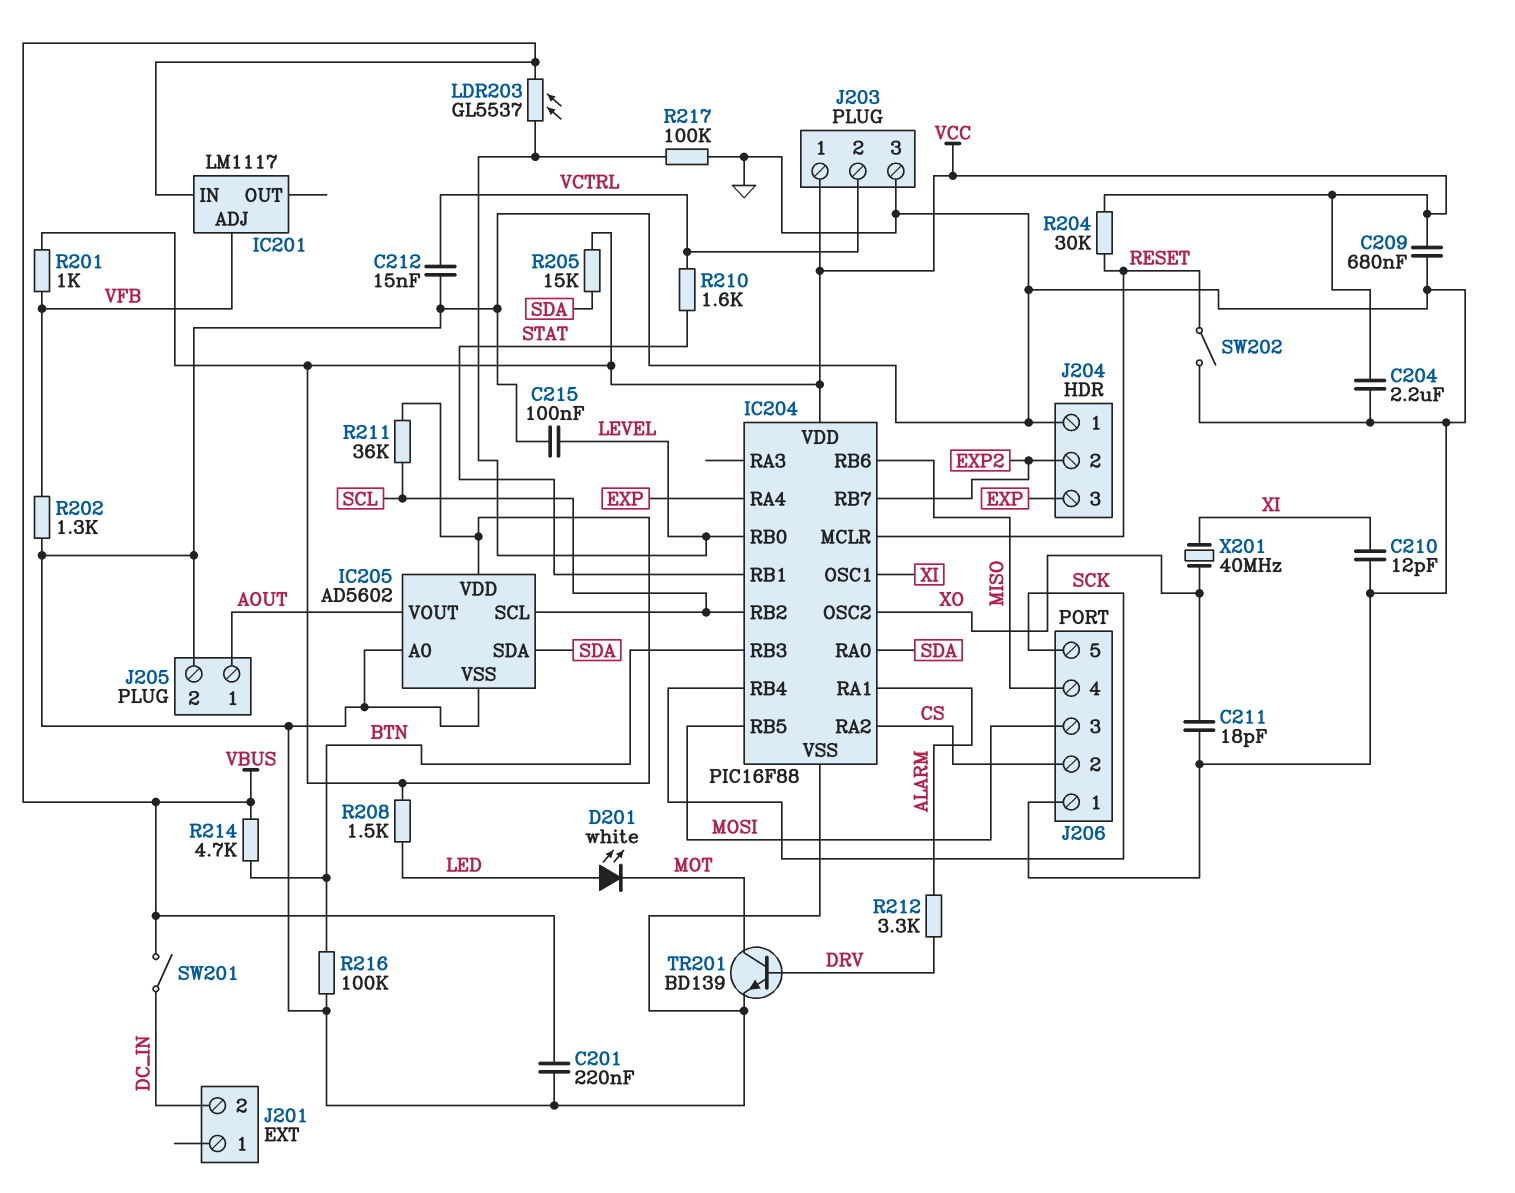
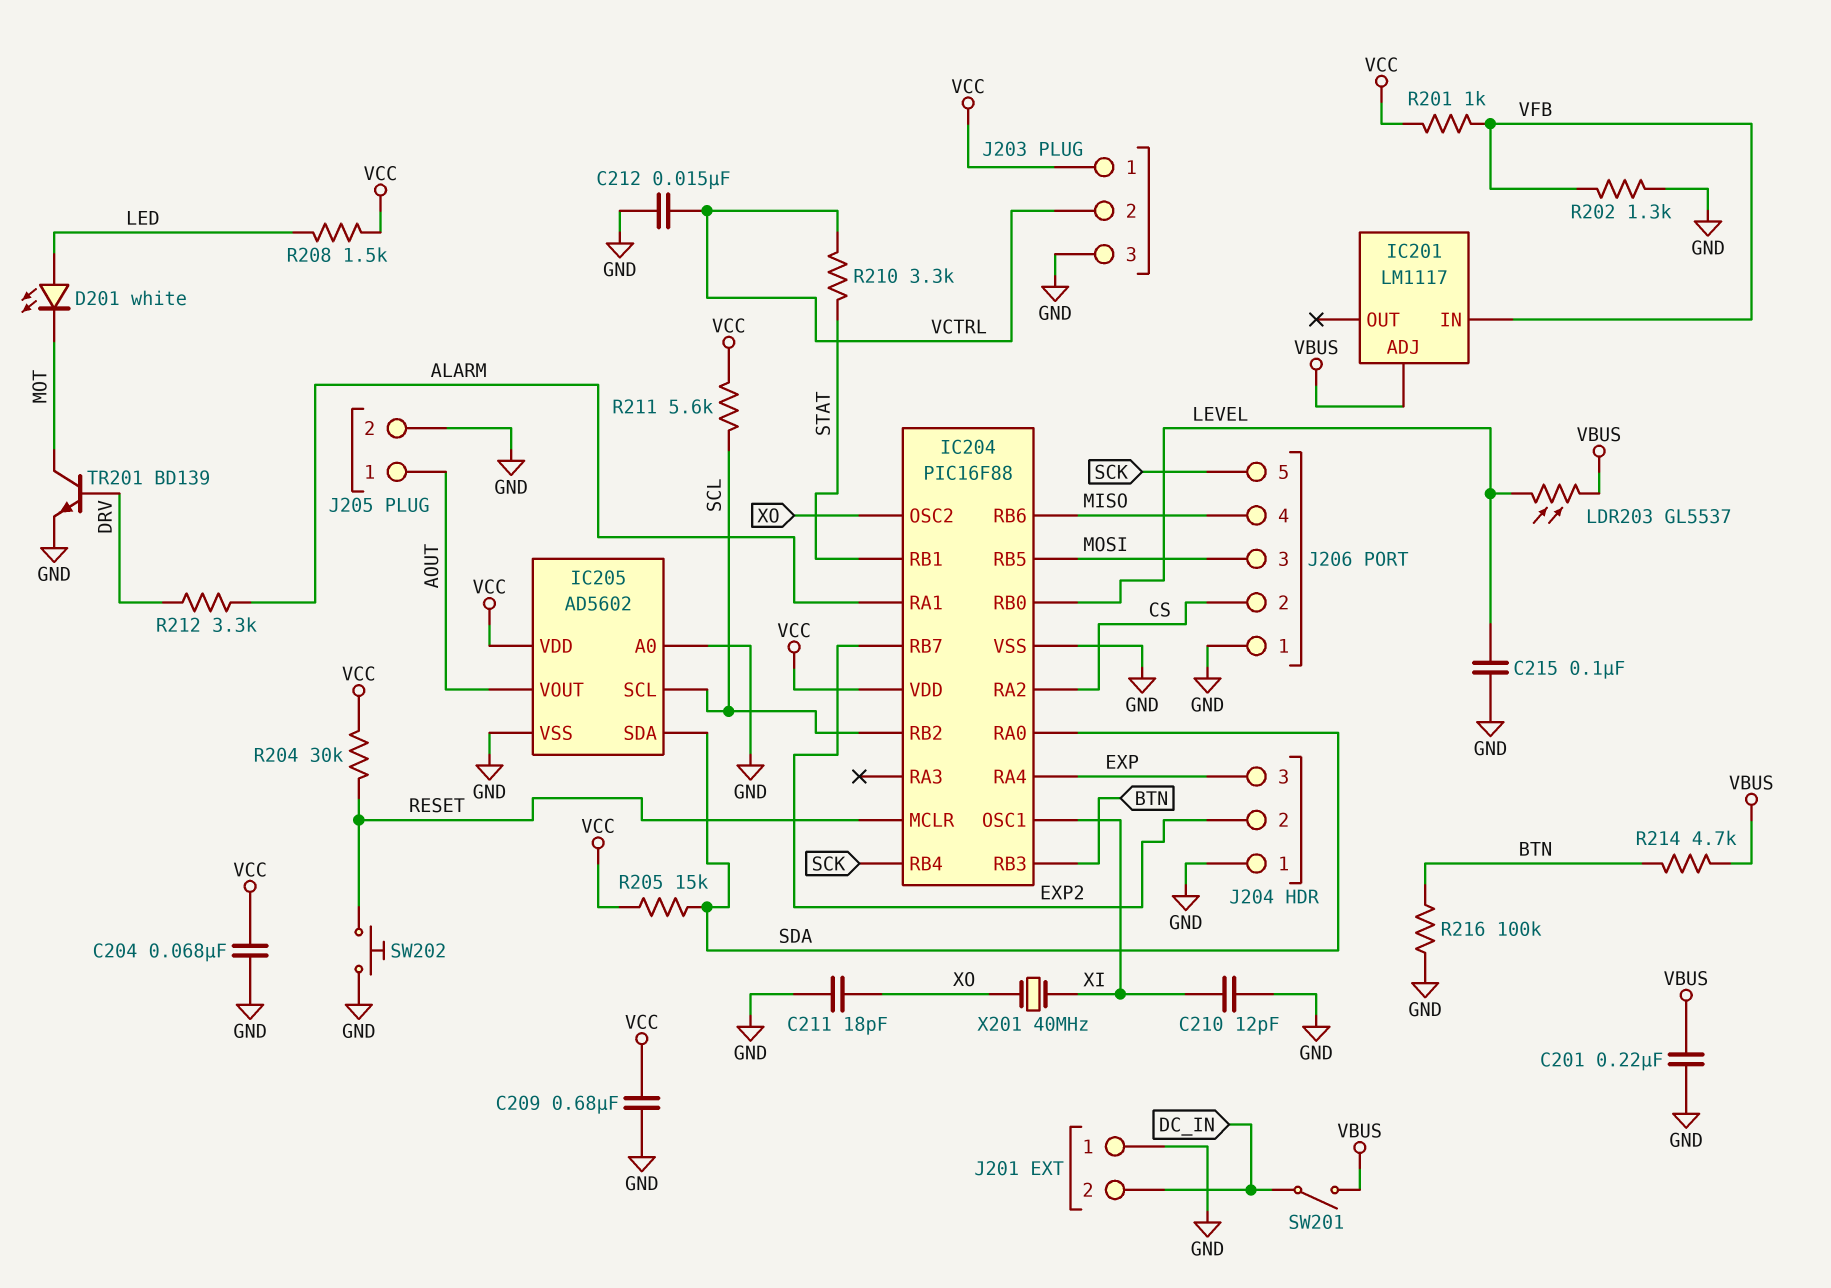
C204: 2.2uF (GND, VCC) -> 68nF (GND, VCC)
IC201 pin ADJ: VFB -> VBUS
IC201 pin IN: VBUS -> VFB
J201 pin 1: none -> GND
R210: 1.6k (STAT, VCTRL) -> 3.3k (STAT, VCTRL)
R211: 36k (SCL, VCC) -> 5.6k (SCL, VCC)
R217: 100k (GND, LEVEL) -> none
SW202: switch (GND, RESET) -> button (GND, RESET)

